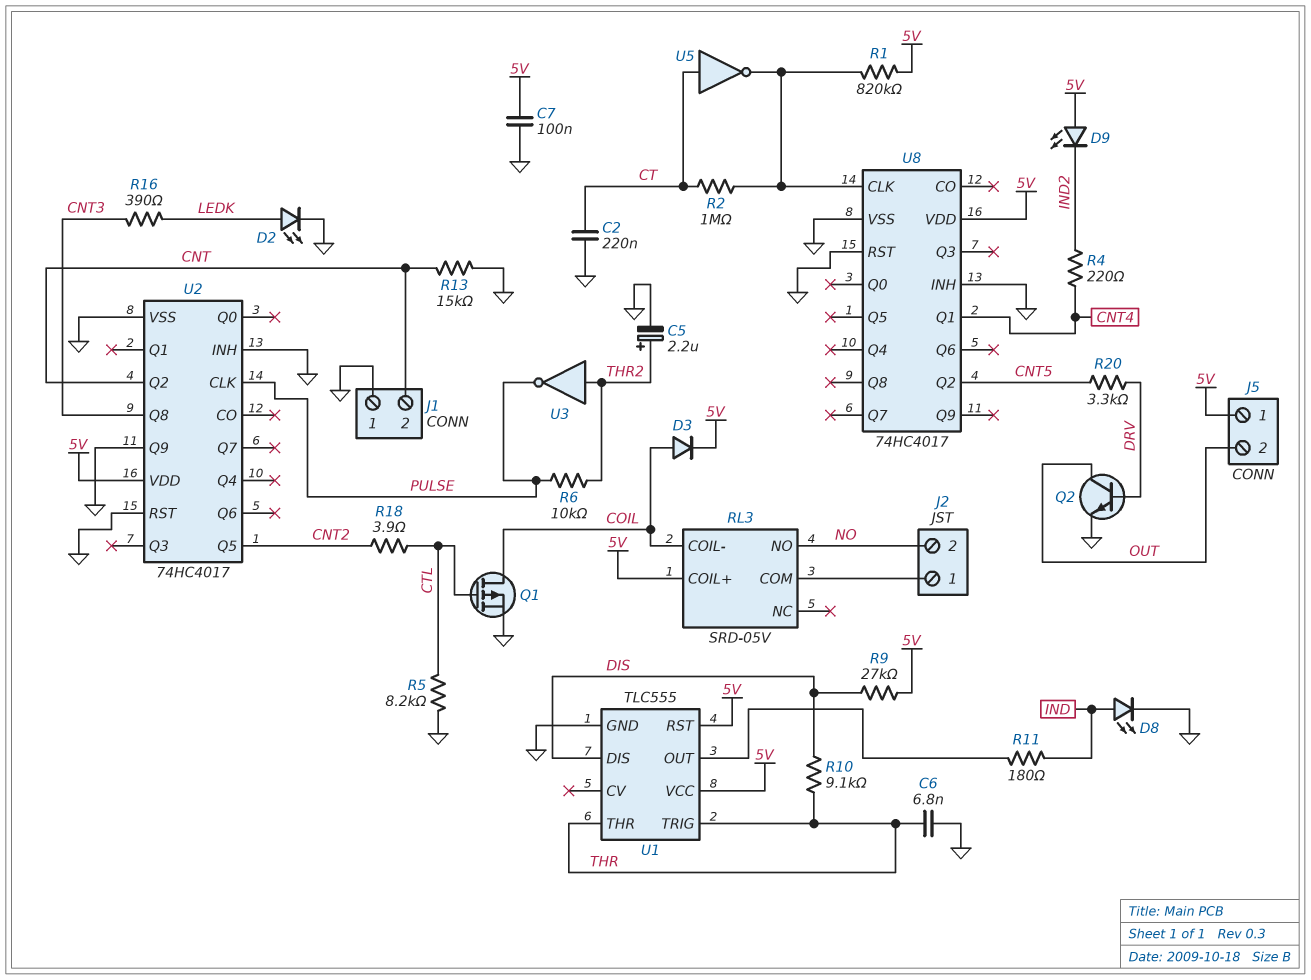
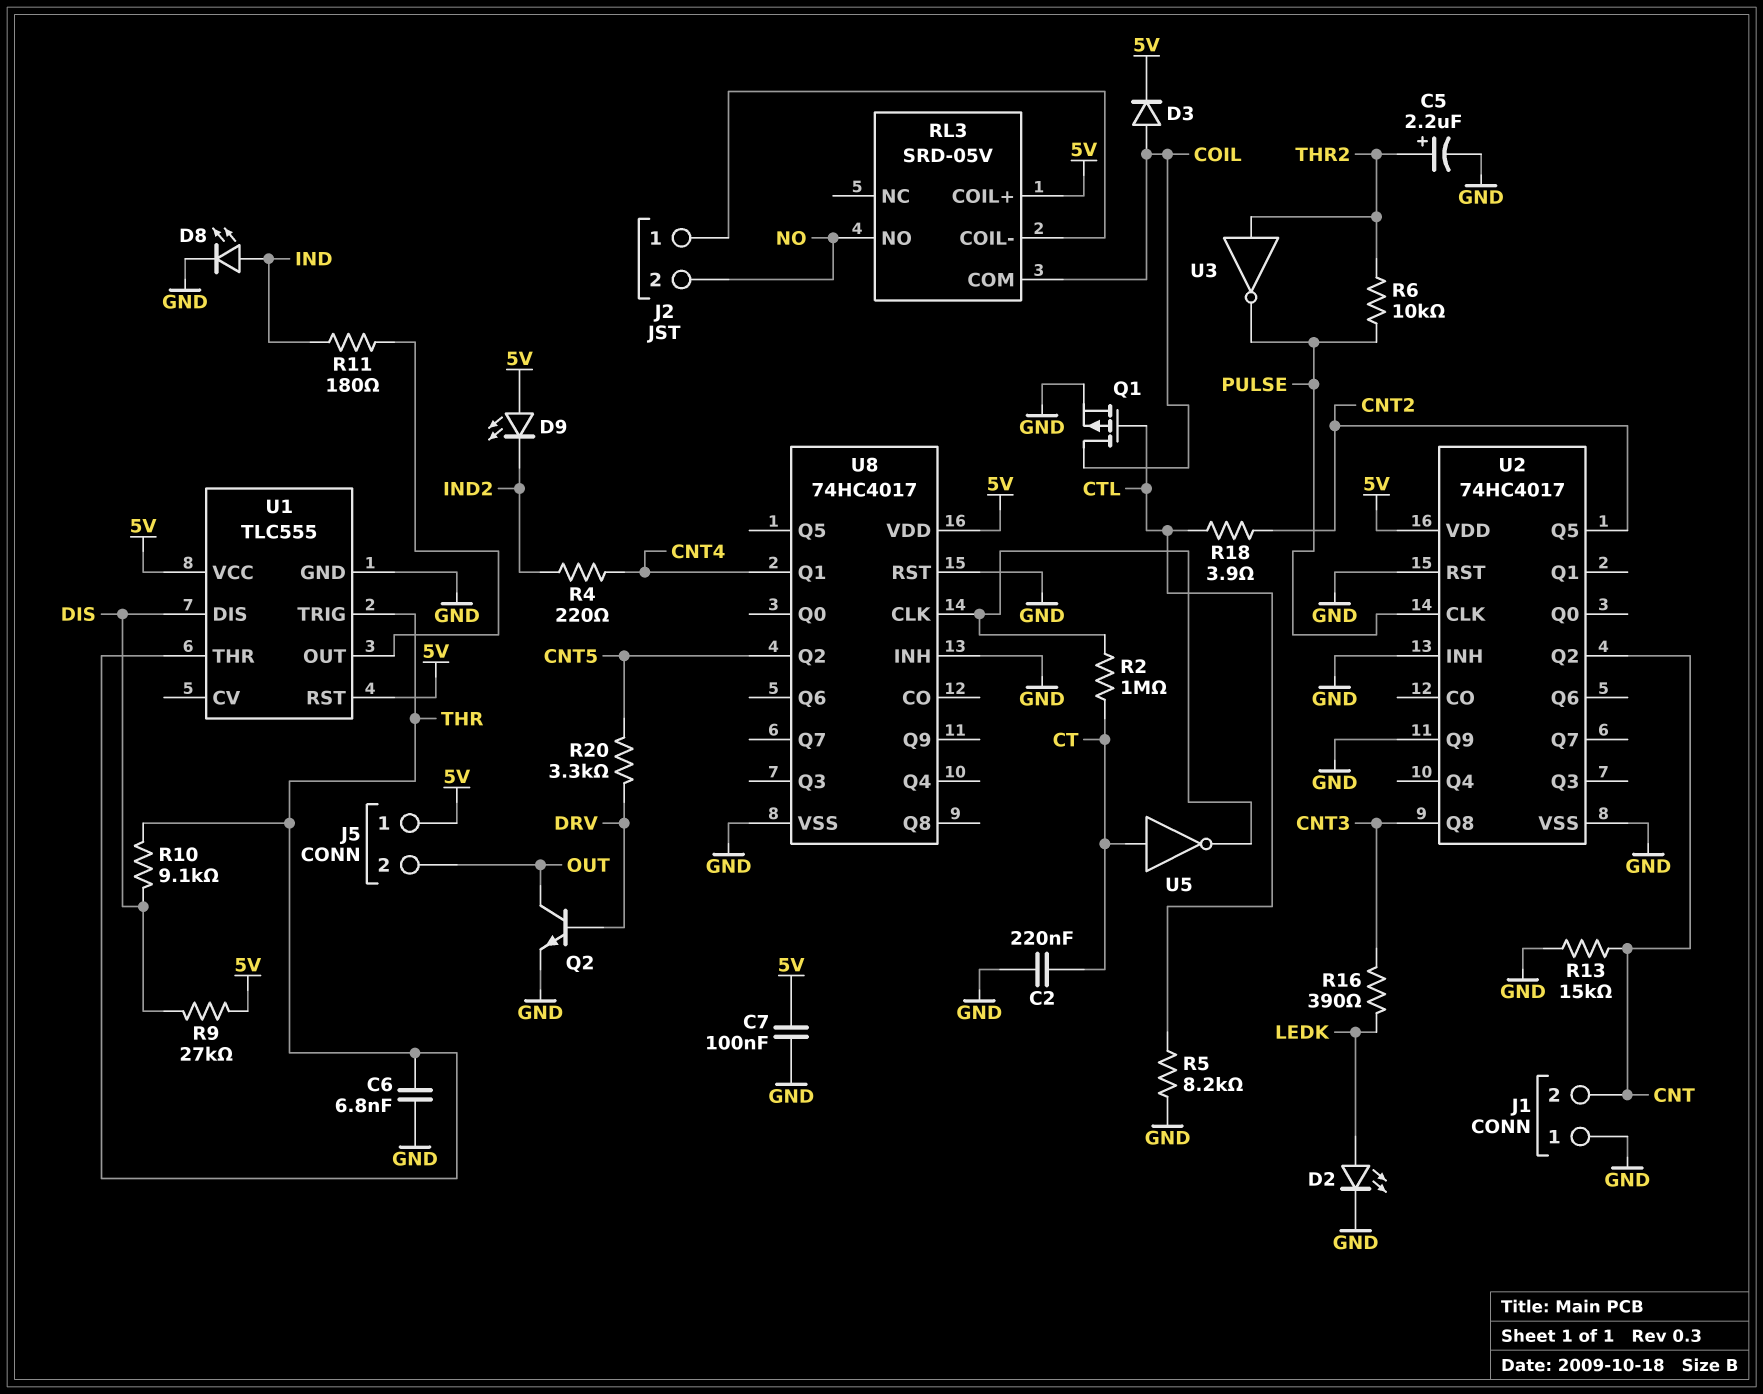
R1: 820k (5V, U8/CLK) -> none
RL3 pin COIL-: COIL -> J2/1
RL3 pin COM: J2/1 -> COIL

